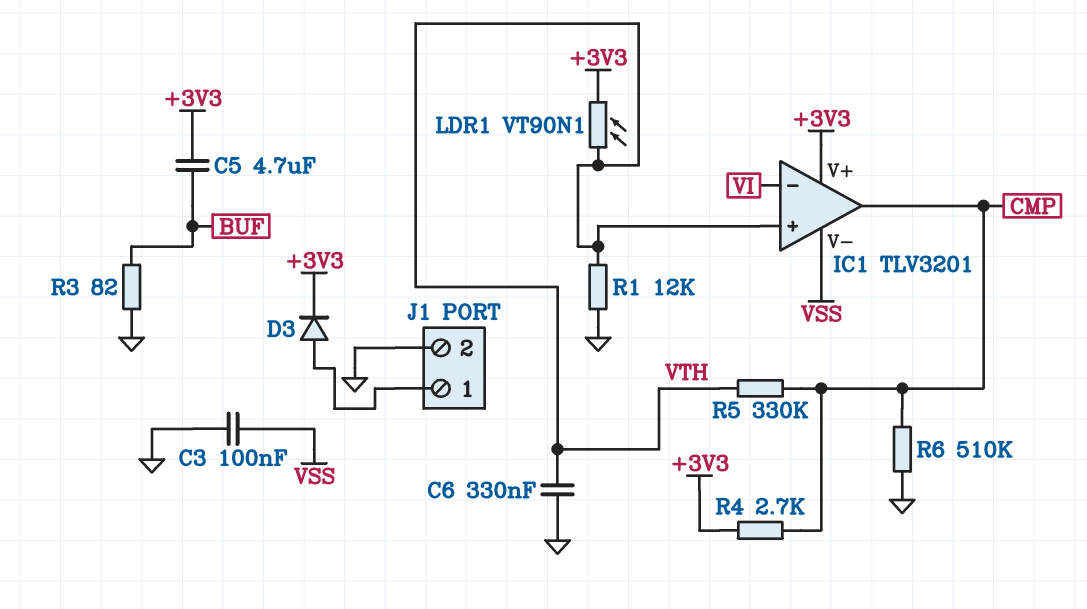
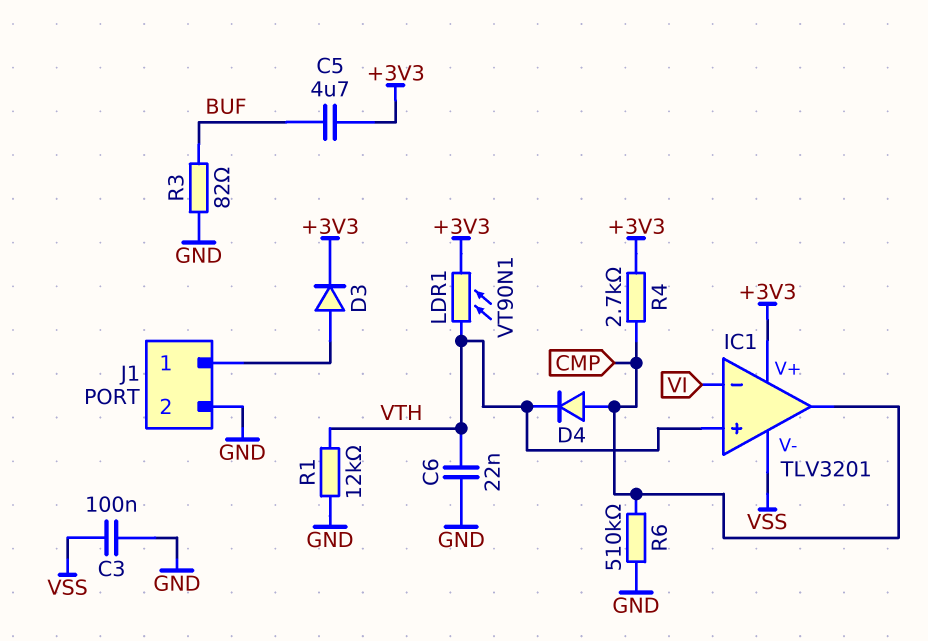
C6: 330nF (GND, VTH) -> 22nF (GND, VTH)
D4: none -> diode (A CMP, K VTH)
R5: 330k (CMP, VTH) -> none

